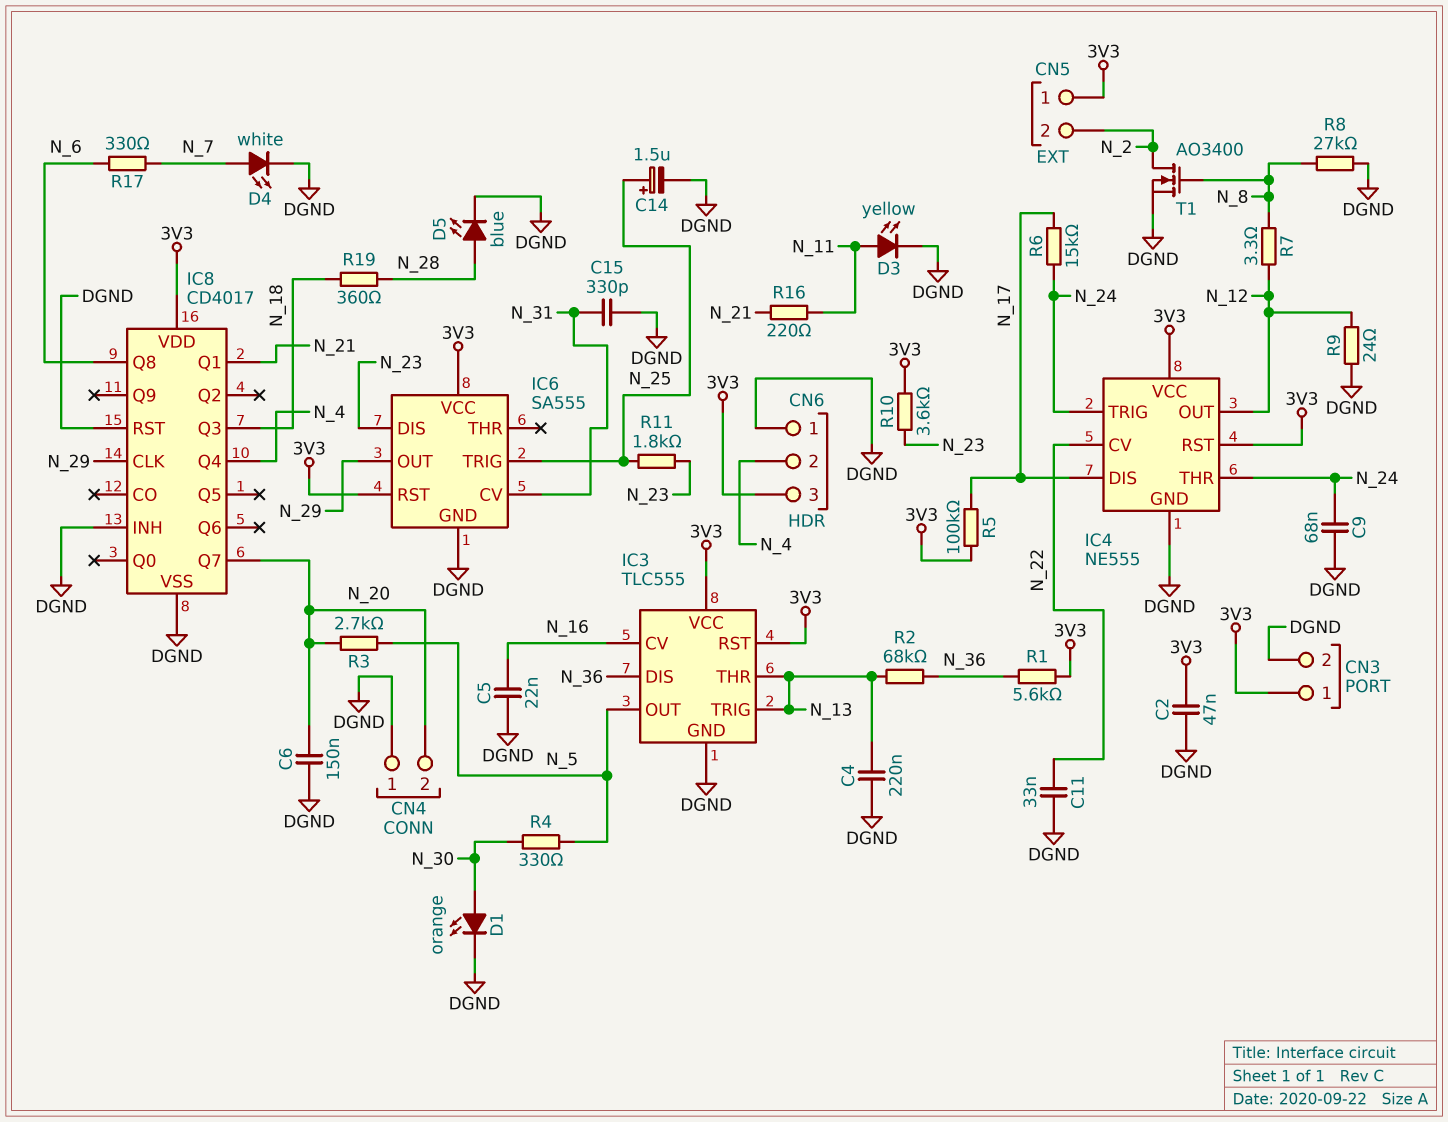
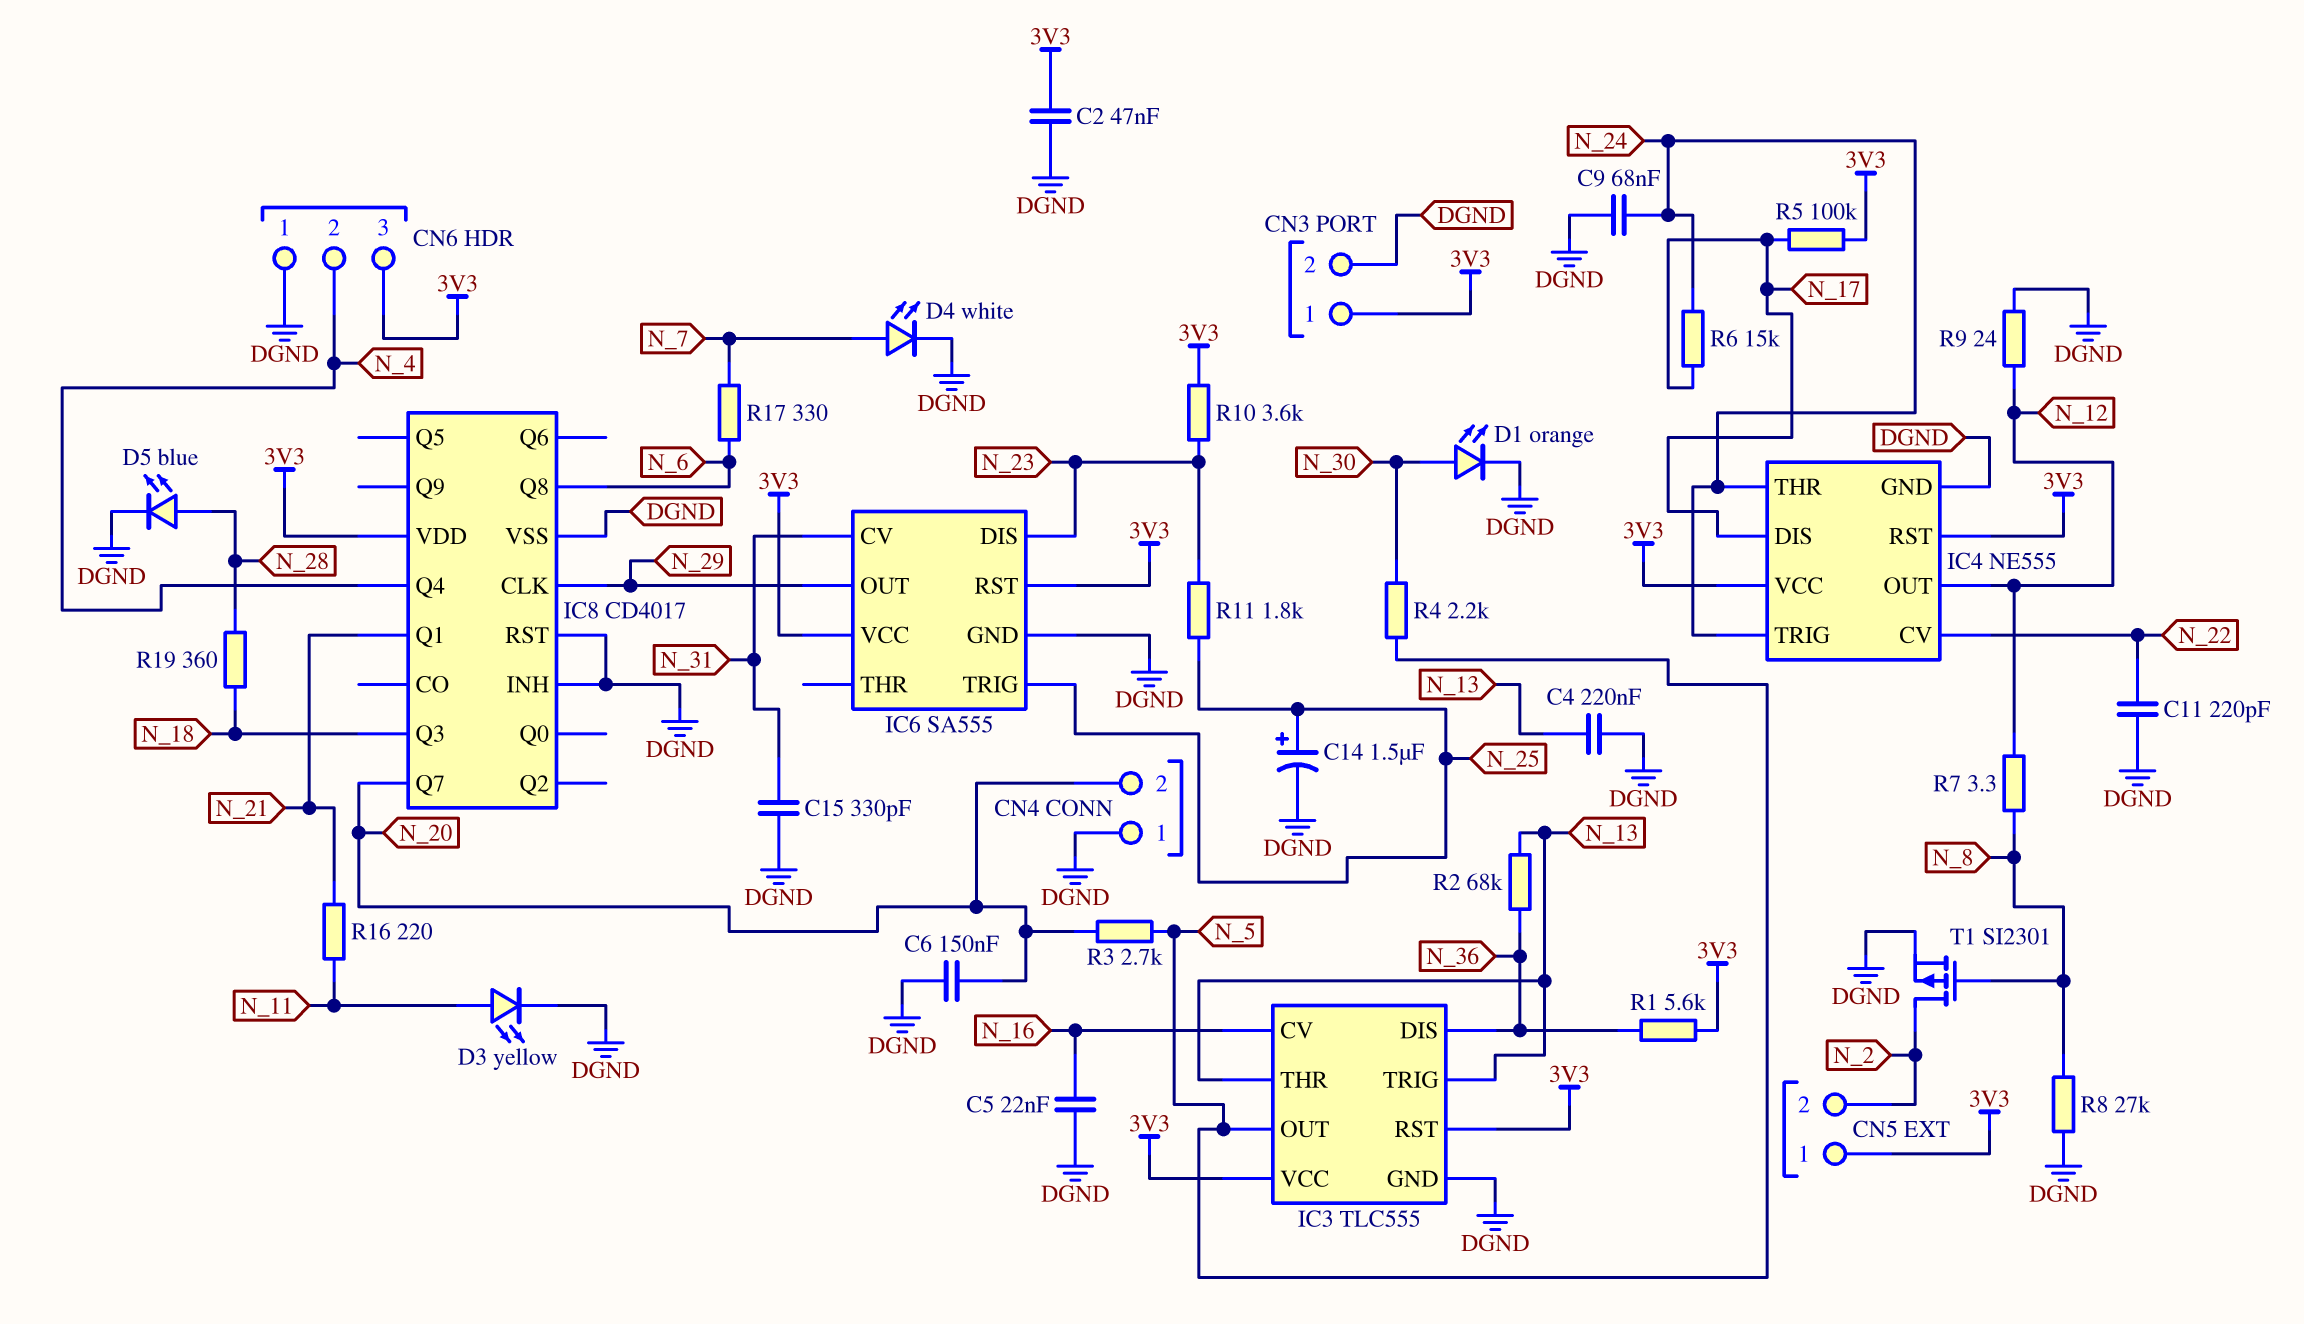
C11: 33nF (DGND, N_22) -> 220pF (DGND, N_22)
R4: 330 (N_5, N_30) -> 2.2k (N_5, N_30)
T1: NMOS AO3400 (G N_8, D N_2, S DGND) -> PMOS SI2301 (G N_8, D N_2, S DGND)

